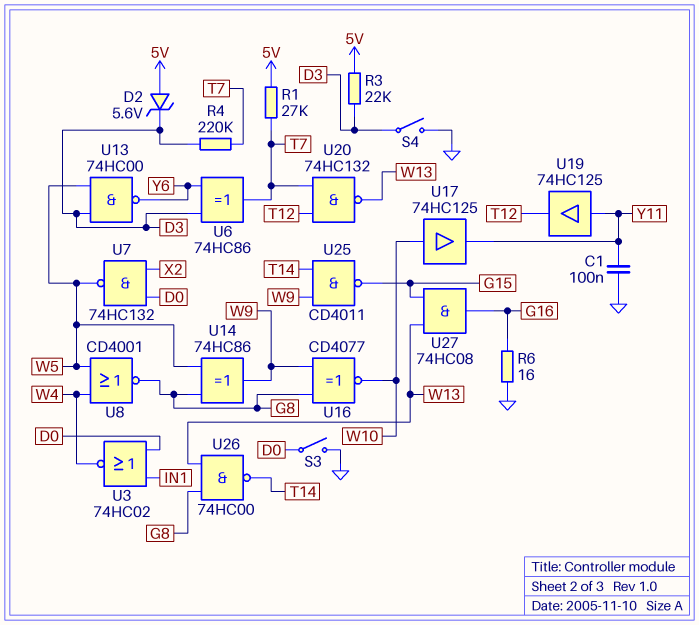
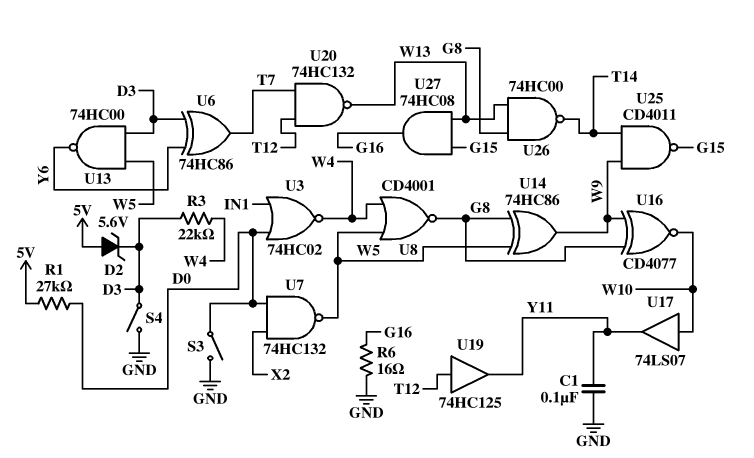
R1: 27k (5V, T7) -> 27k (5V, D0)
R3: 22k (5V, D3) -> 22k (D3, W4)
R4: 220k (D3, T7) -> none
U17: buffer 74HC125 (in W10, out Y11) -> buffer 74LS07 (in W10, out Y11)
U19: buffer 74HC125 (in Y11, out T12) -> buffer 74HC125 (in T12, out Y11)

